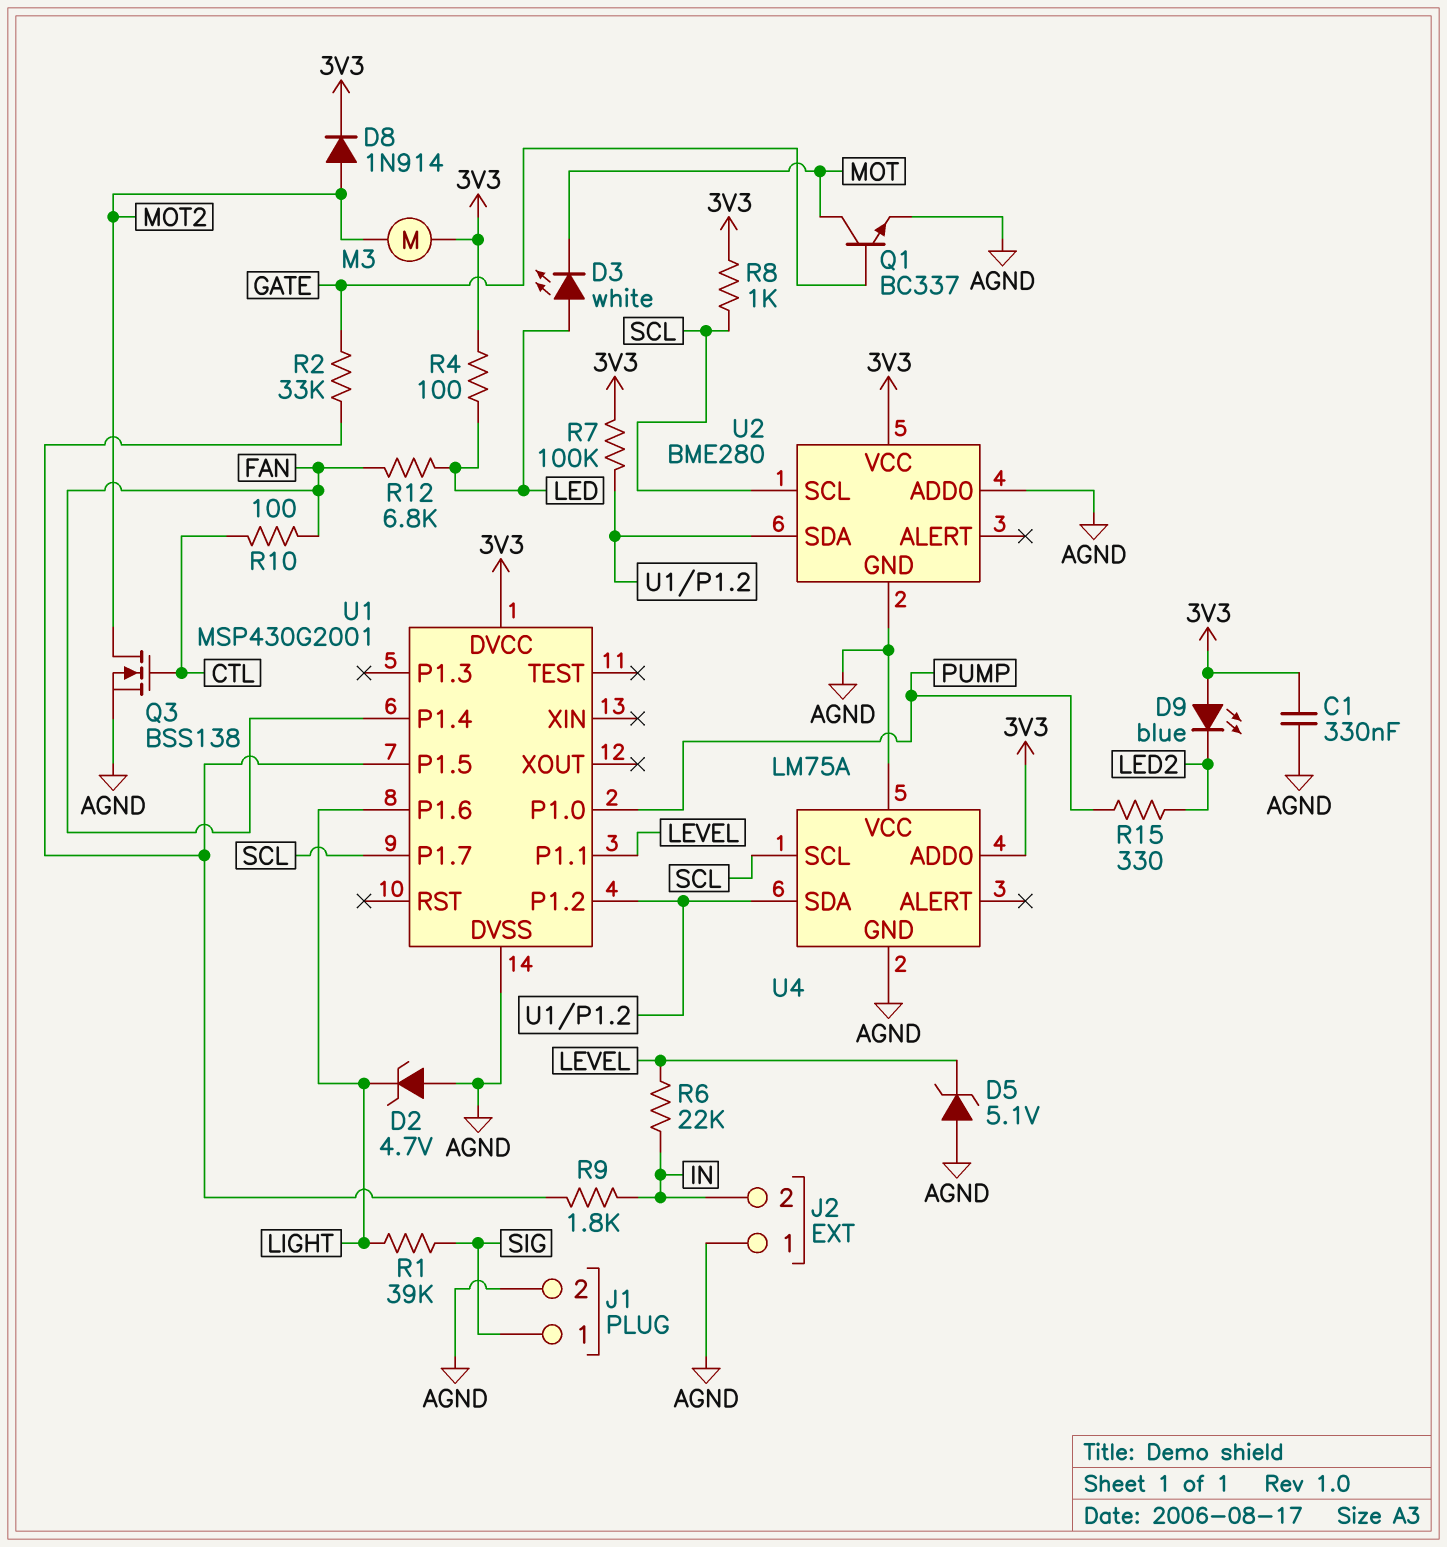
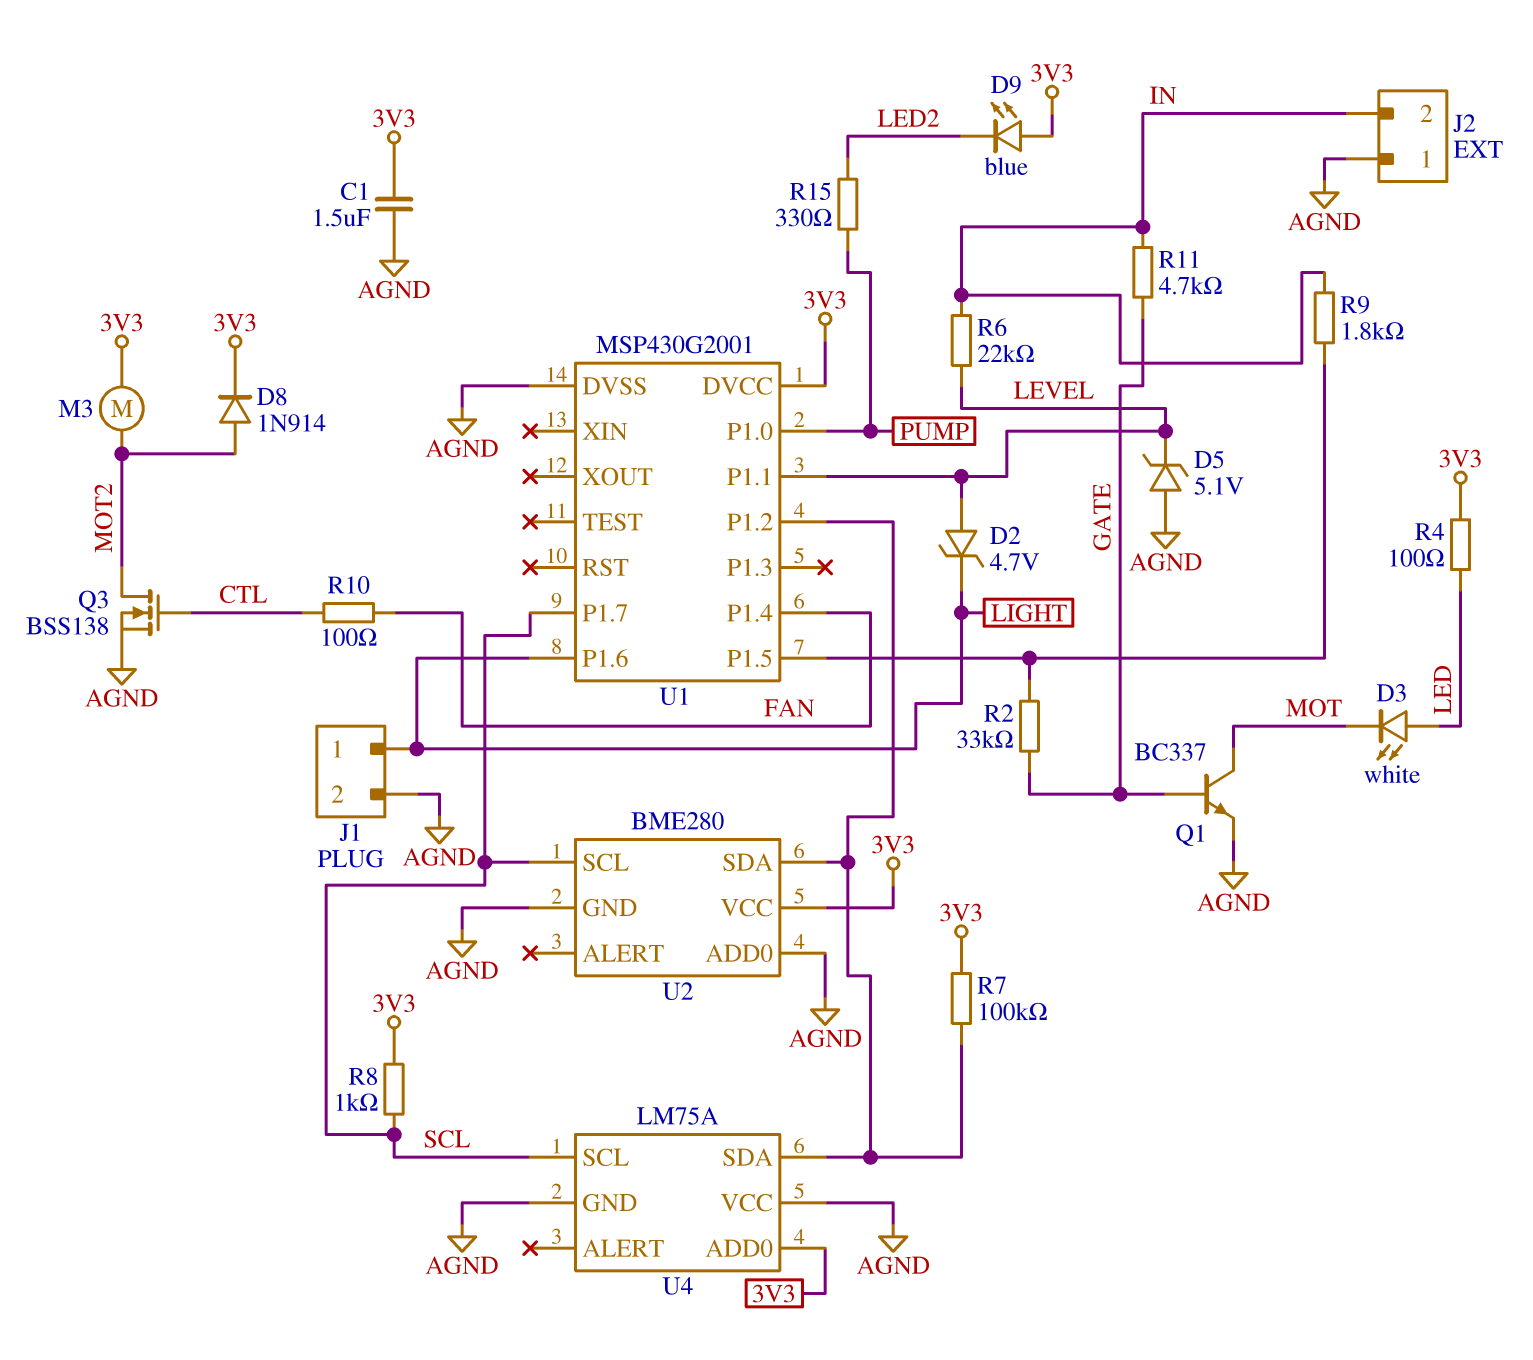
C1: 330nF (3V3, AGND) -> 1.5uF (3V3, AGND)
D2: zener 4.7V (A AGND, K LIGHT) -> zener 4.7V (A LEVEL, K LIGHT)
J1 pin 1: SIG -> LIGHT
R1: 39k (LIGHT, SIG) -> none
R11: none -> 4.7k (GATE, IN)
R12: 6.8k (FAN, LED) -> none

